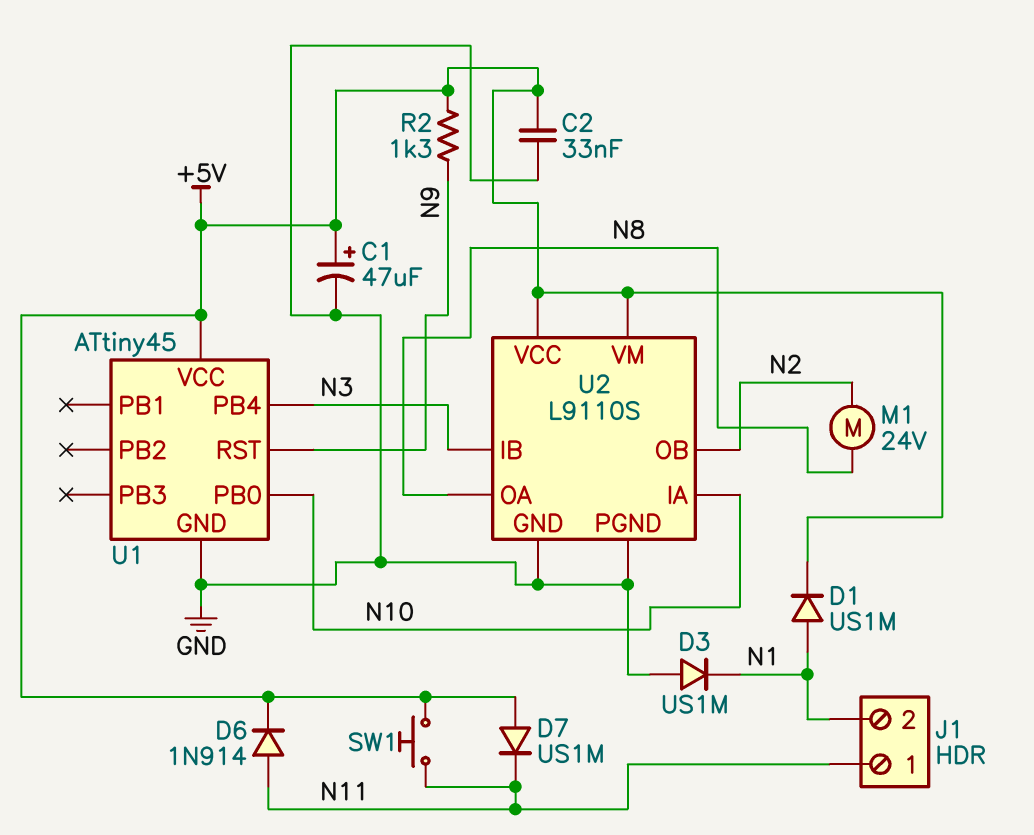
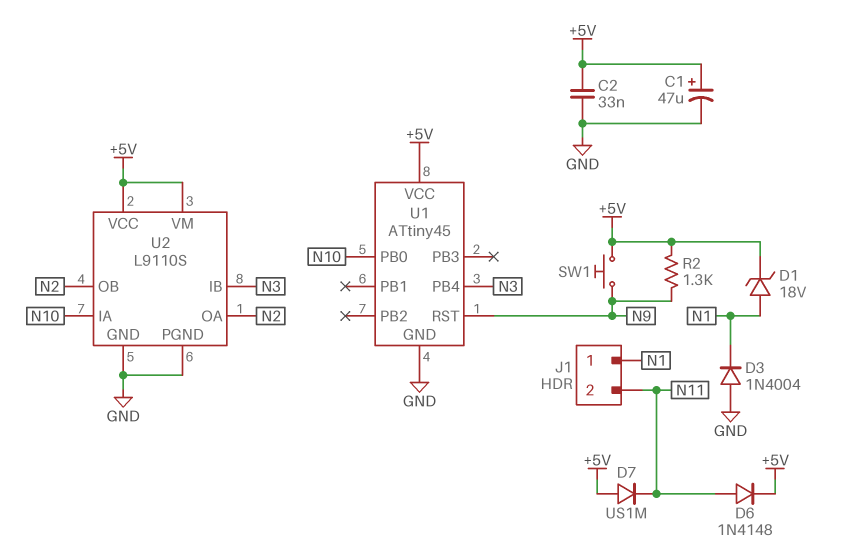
D1: diode US1M (A N1, K +5V) -> zener 18V (A N1, K +5V)
D3: diode US1M (A GND, K N1) -> diode 1N4004 (A GND, K N1)
D6: diode 1N914 (A N11, K +5V) -> diode 1N4148 (A N11, K +5V)
J1 pin 1: N11 -> N1
J1 pin 2: N1 -> N11
M1: motor 24V (N2, N8) -> none
SW1: button (+5V, N11) -> button (+5V, N9)
U2 pin OA: N8 -> N2

